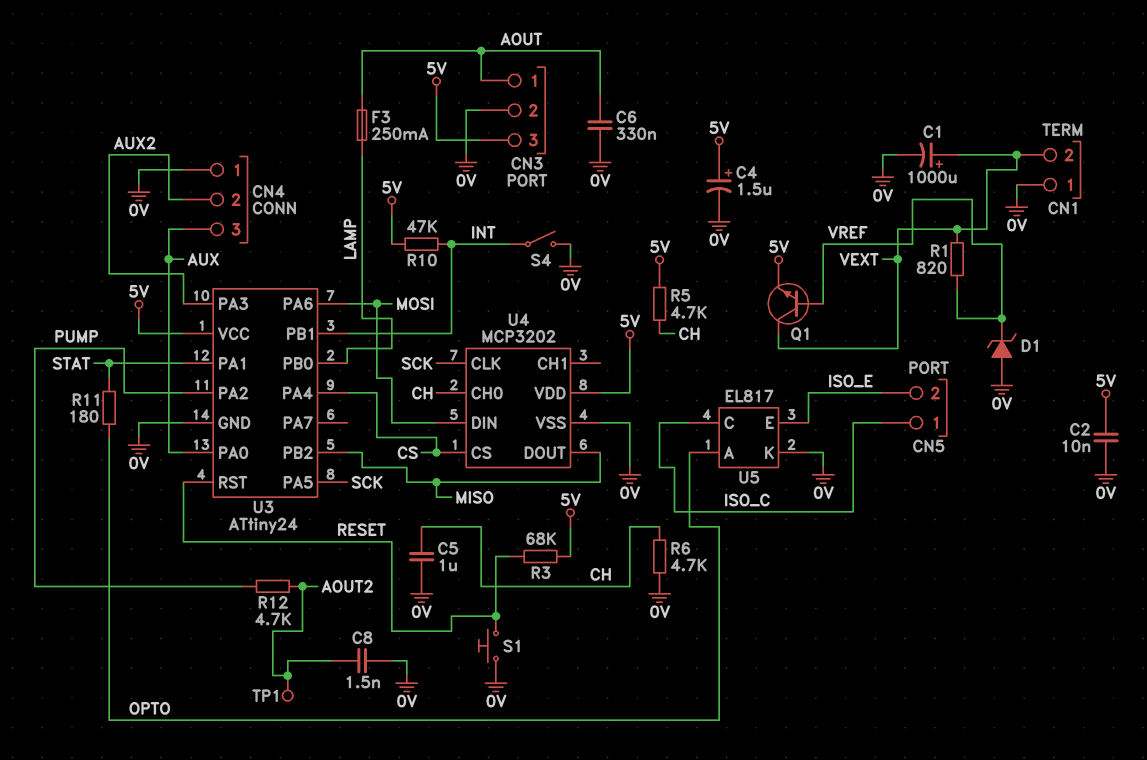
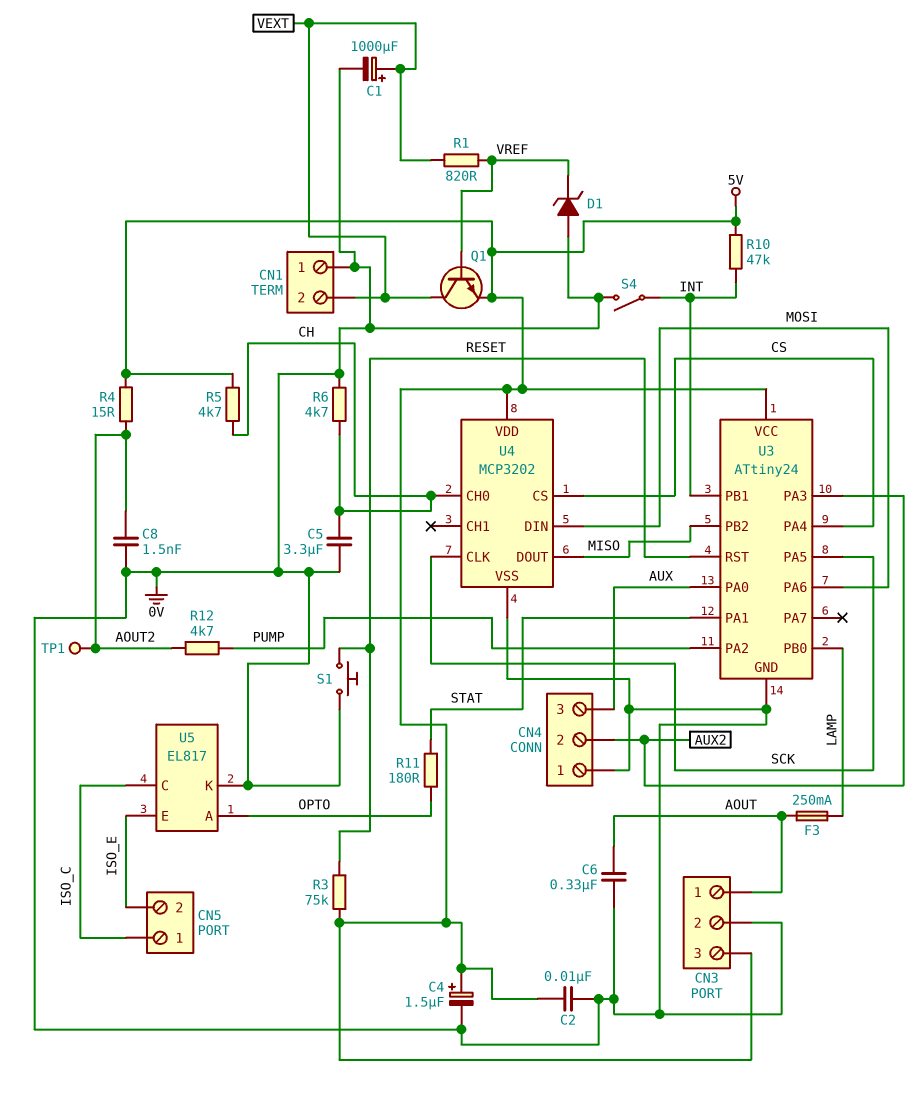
C5: 1uF (0V, CH) -> 3.3uF (0V, CH)
R3: 68k (5V, RESET) -> 75k (5V, RESET)
R4: none -> 15 (5V, AOUT2)

